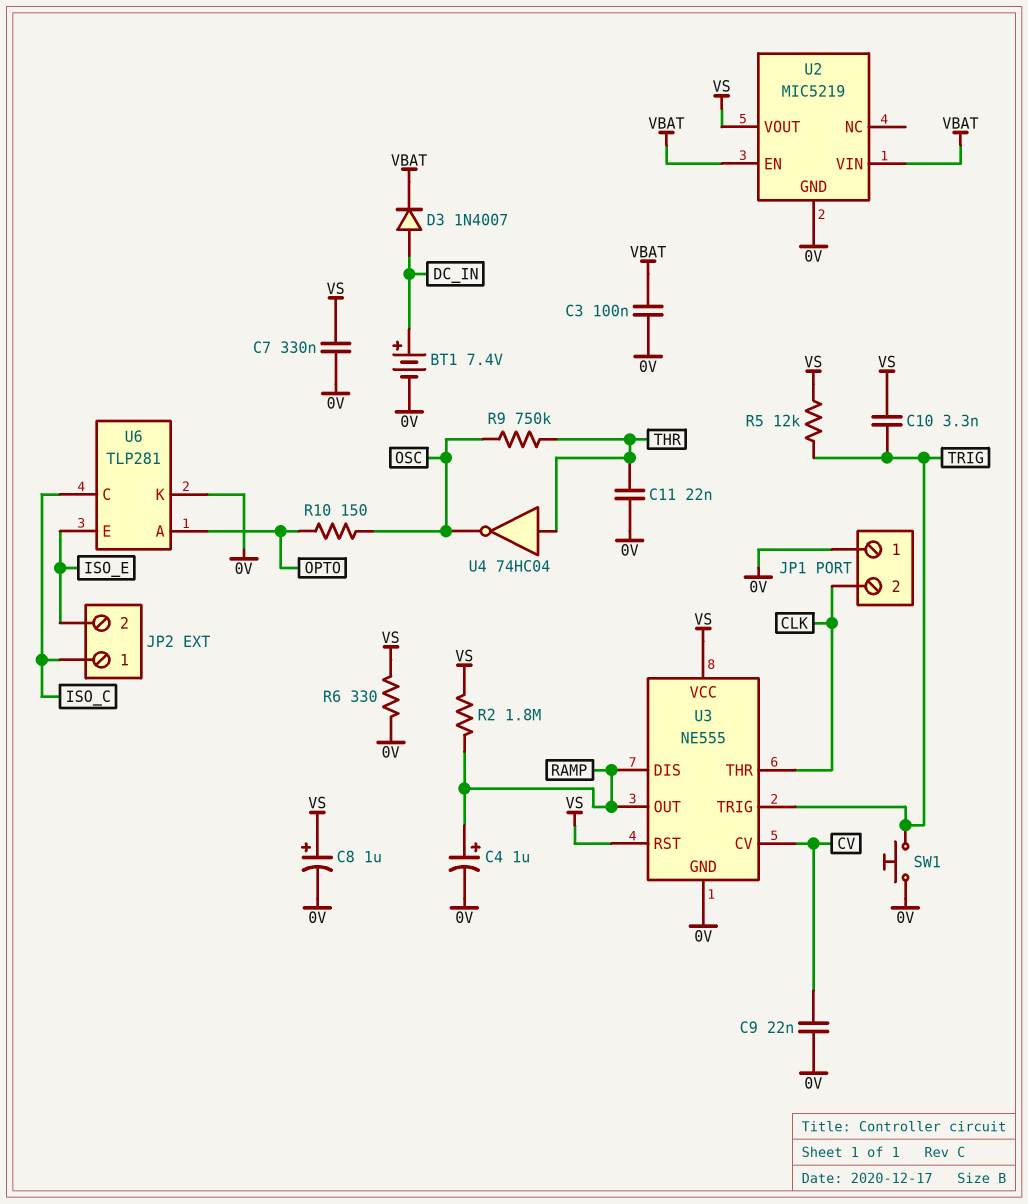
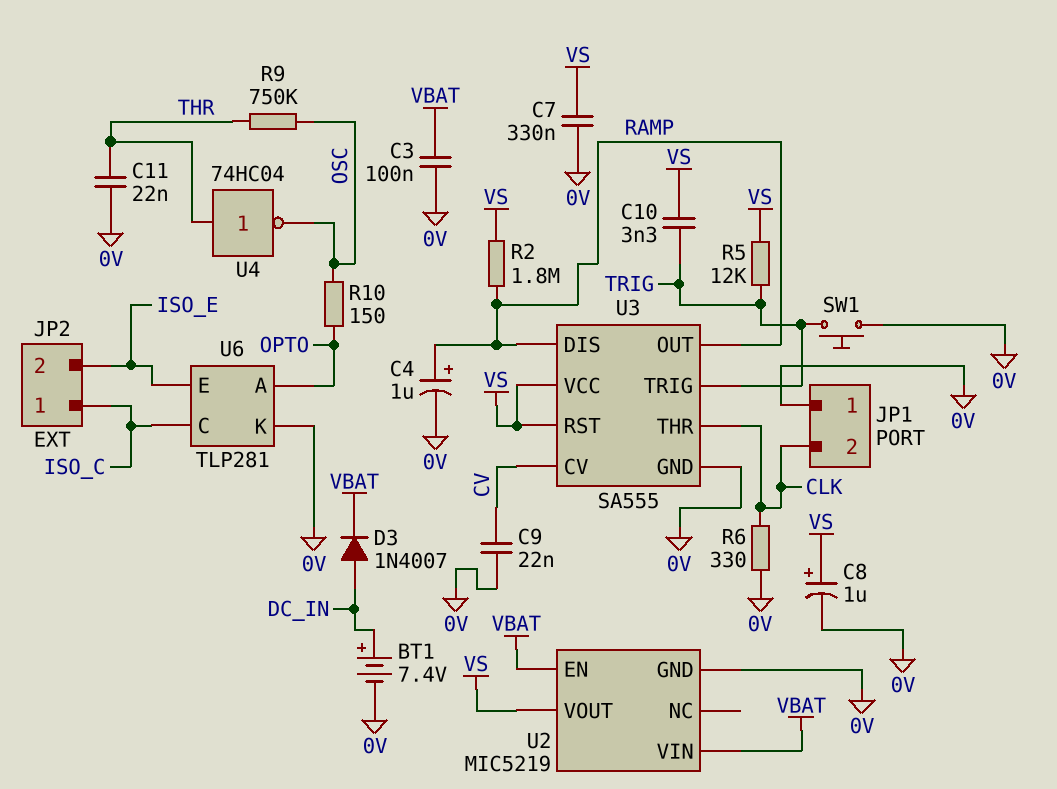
R6: 330 (0V, VS) -> 330 (0V, CLK)
U3: NE555 -> SA555

